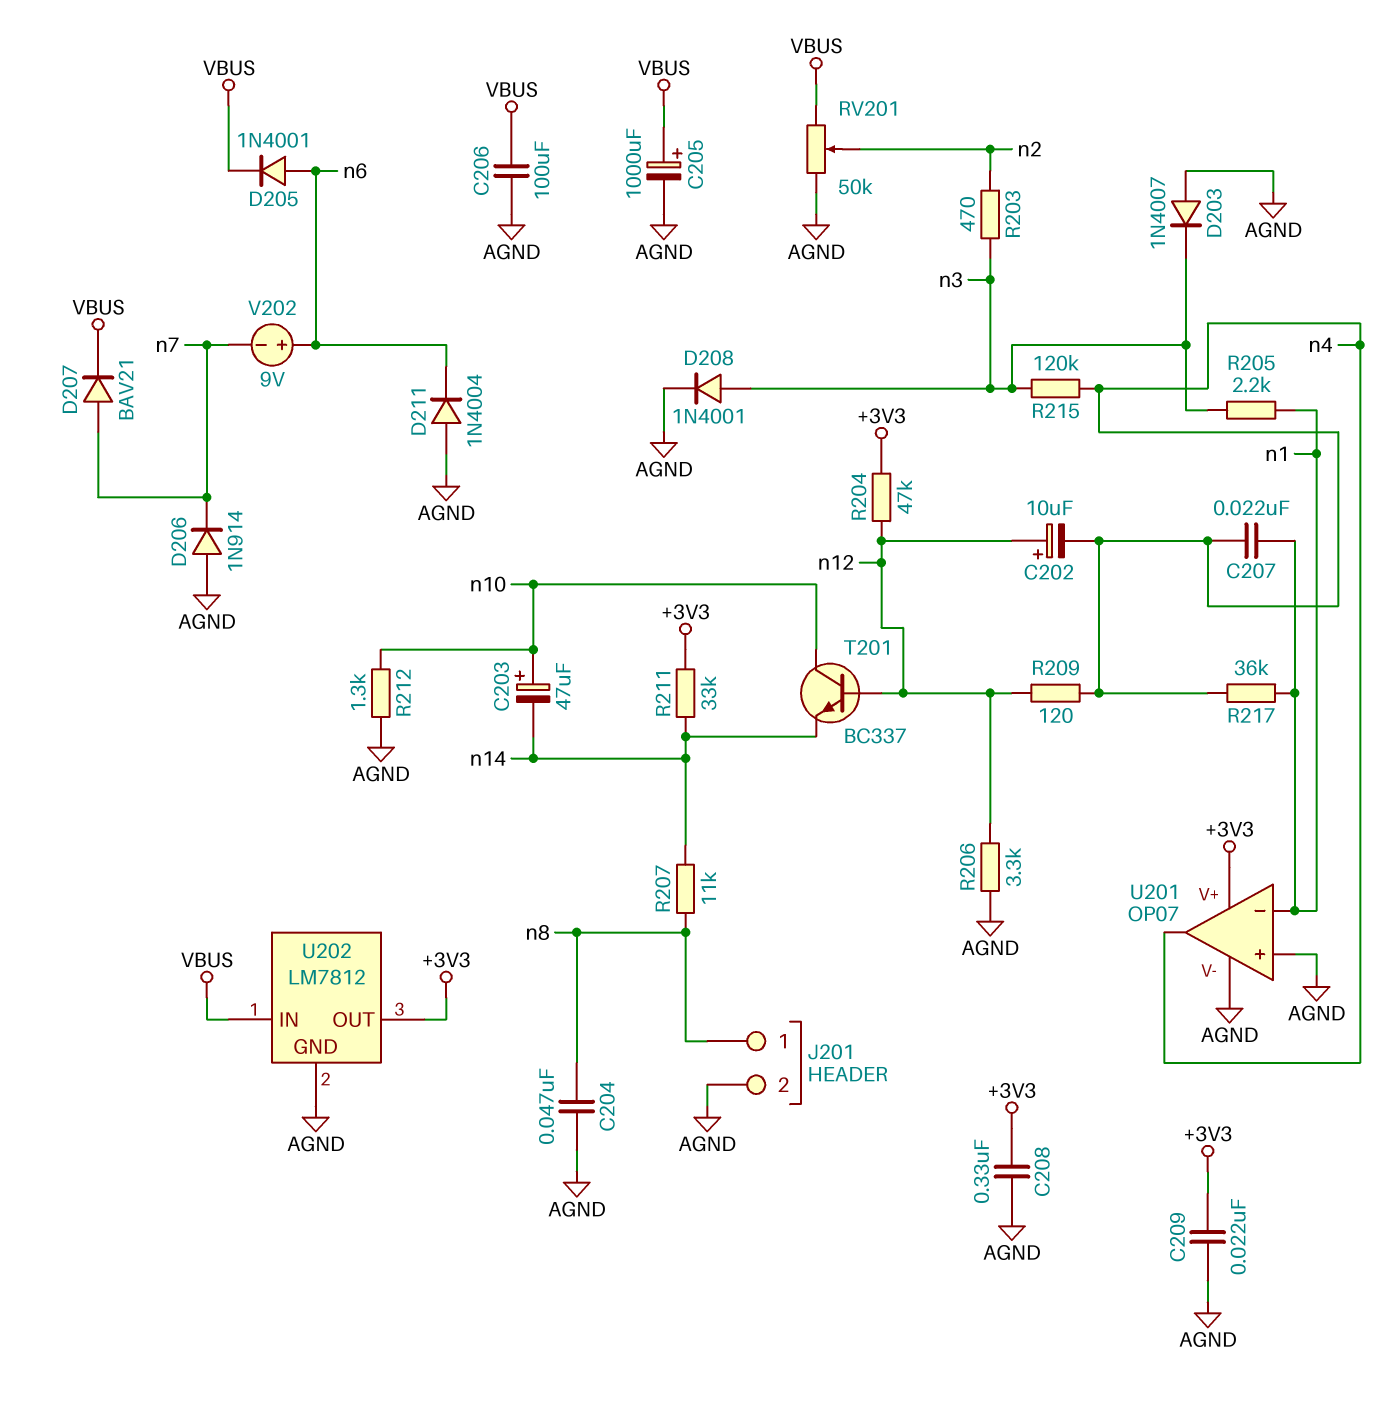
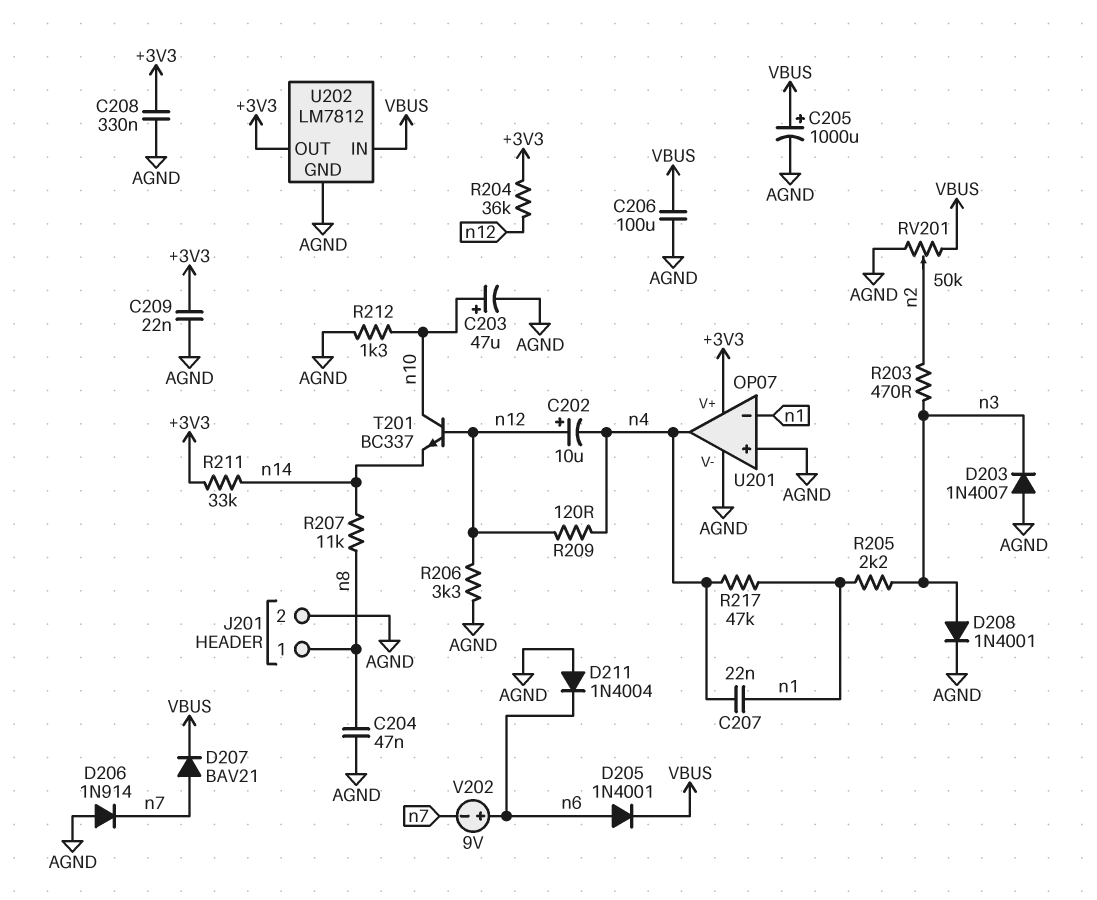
C203: 47uF (plus n10, minus n14) -> 47uF (plus n10, minus AGND)
R204: 47k (+3V3, n12) -> 36k (+3V3, n12)
R215: 120k (n3, n4) -> none
R217: 36k (n1, n4) -> 47k (n1, n4)

